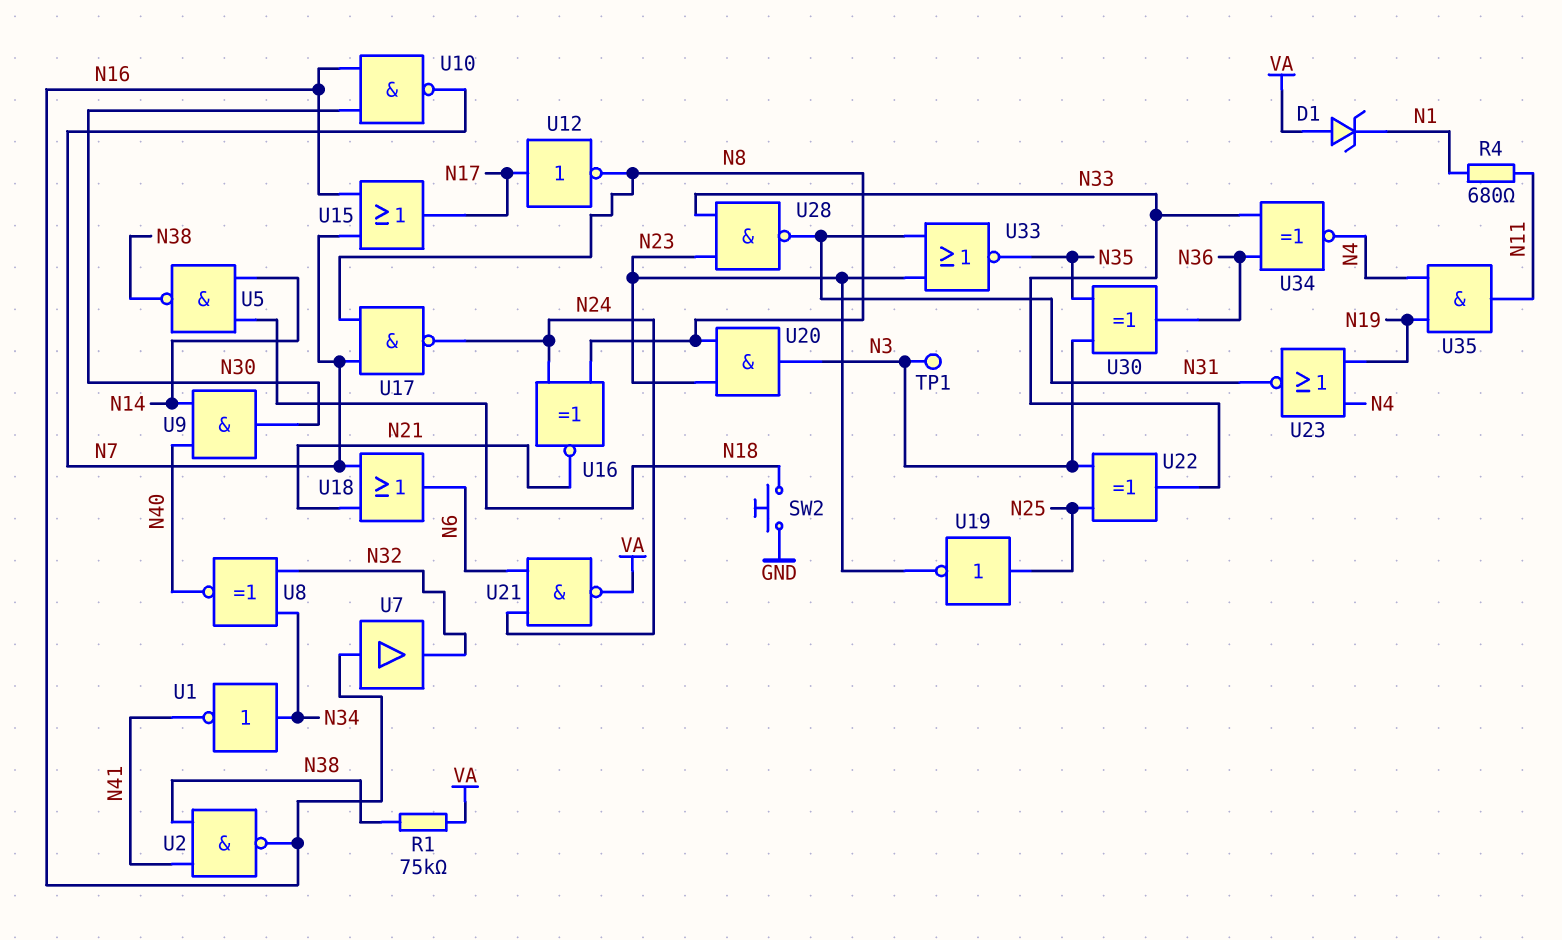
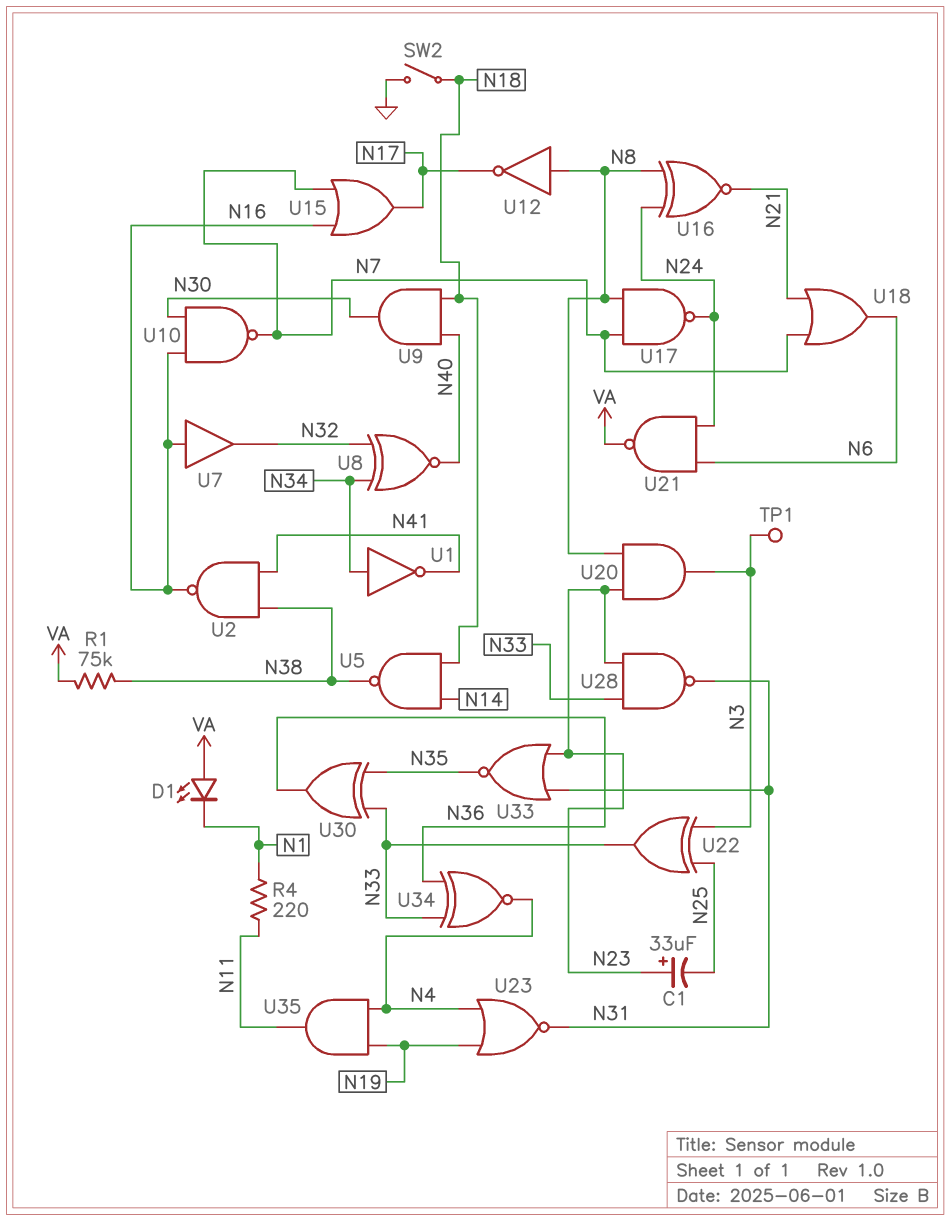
C1: none -> 33uF (plus N23, minus N25)
D1: zener (A VA, K N1) -> LED (A VA, K N1)
R4: 680 (N1, N11) -> 220 (N1, N11)
SW2: button (GND, N18) -> switch (GND, N18)
U9: AND (in N14, in N40, out N30) -> AND (in N18, in N40, out N30)
U12: NOT (in N17, out N8) -> NOT (in N8, out N17)
U19: NOT (in N25, out N23) -> none
U30: XOR (in N3, in N35, out N36) -> XOR (in N33, in N35, out N36)

